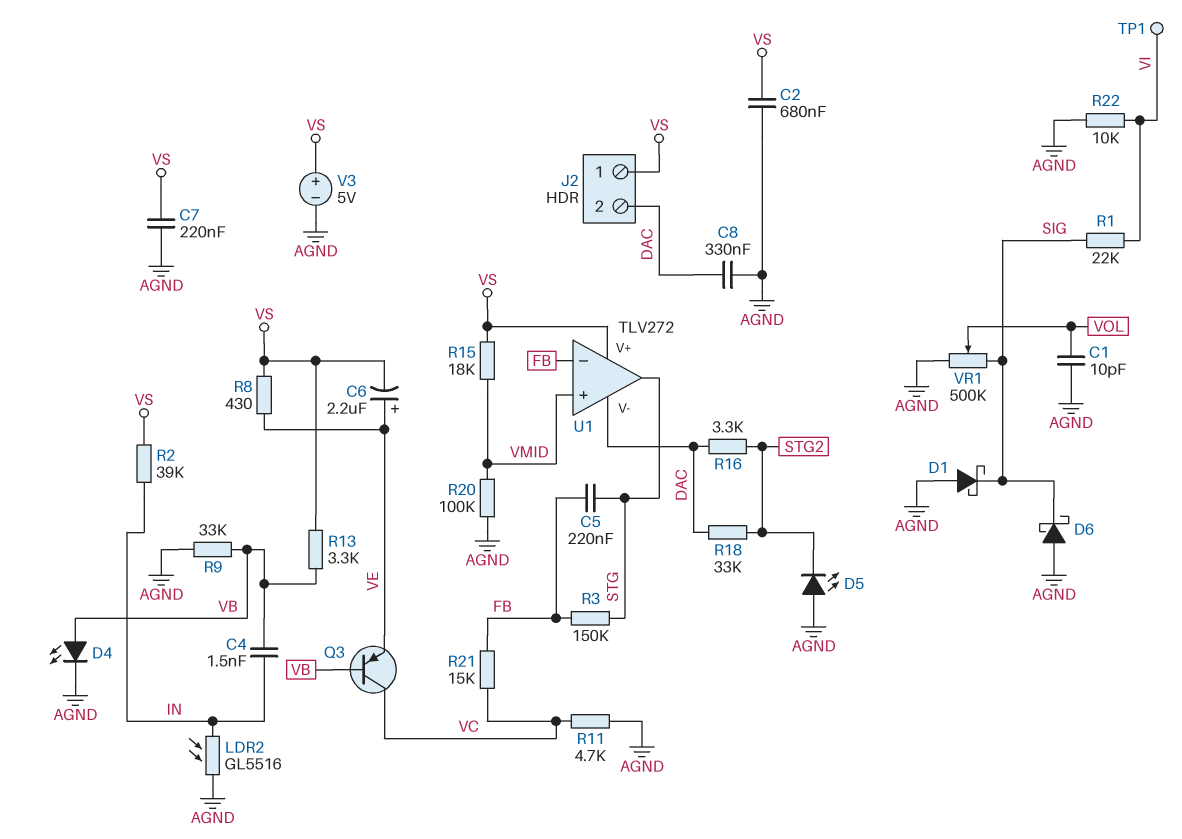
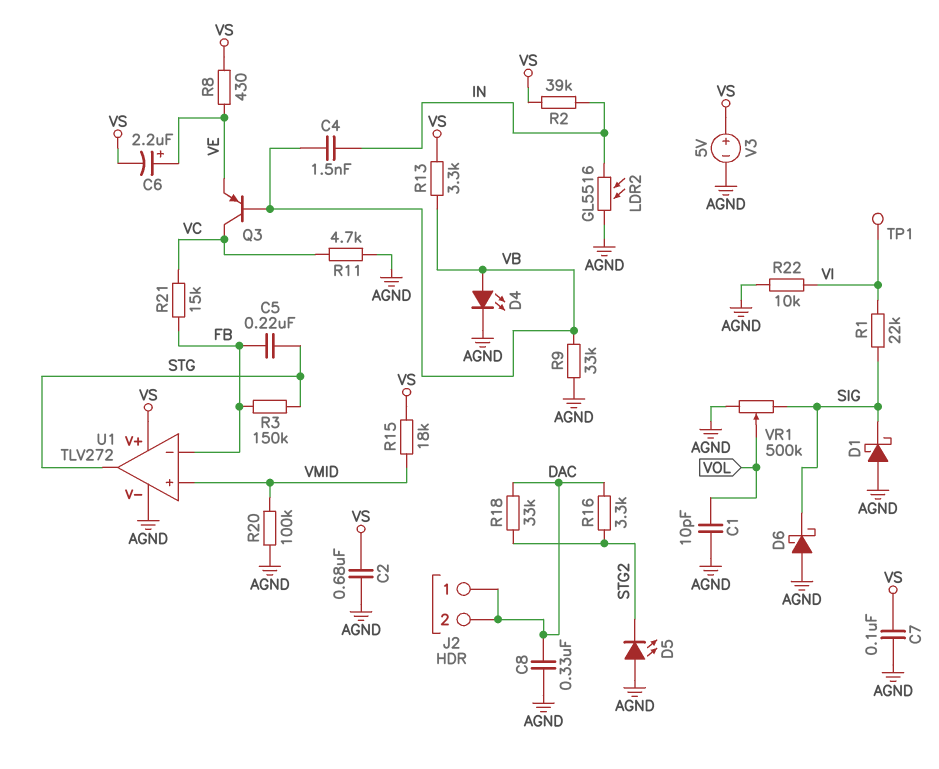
C7: 220nF (AGND, VS) -> 100nF (AGND, VS)
J2 pin 1: VS -> DAC
U1 pin V-: DAC -> AGND

